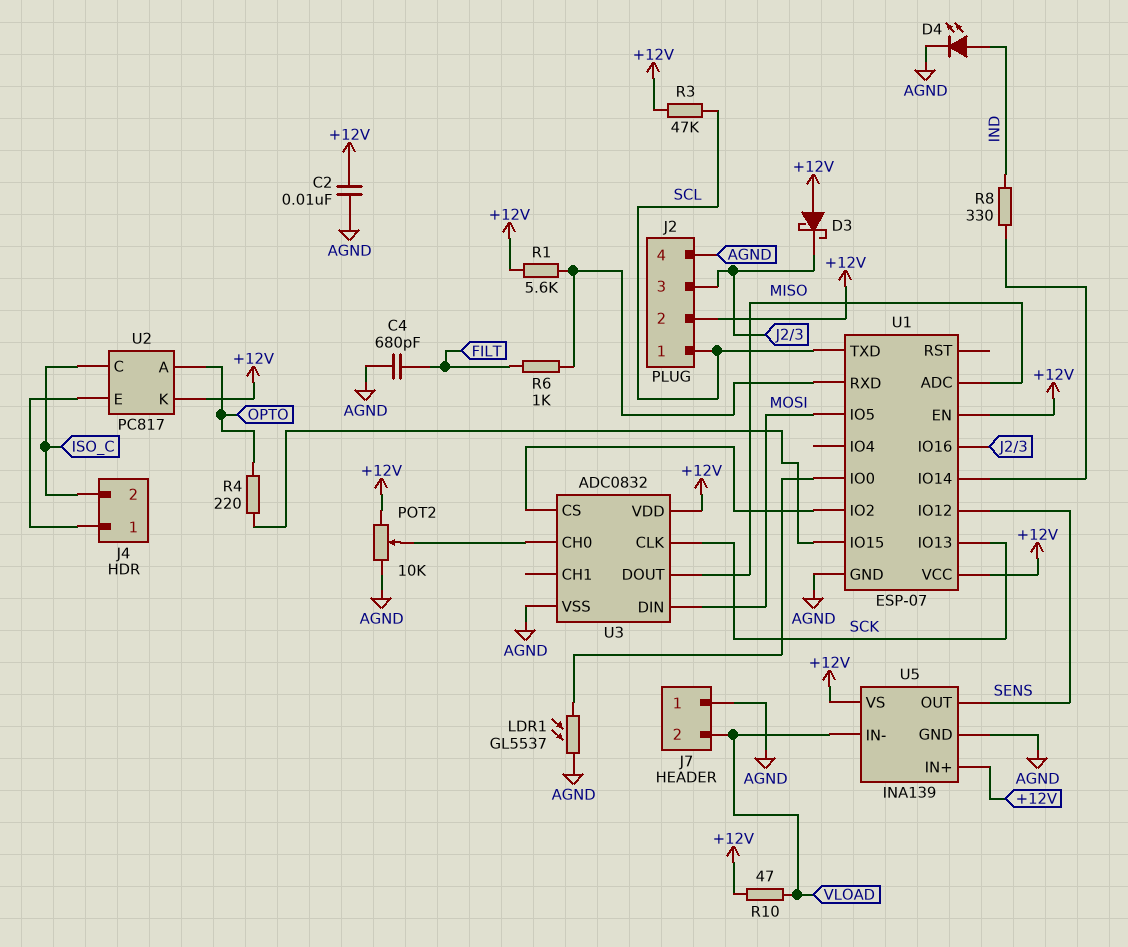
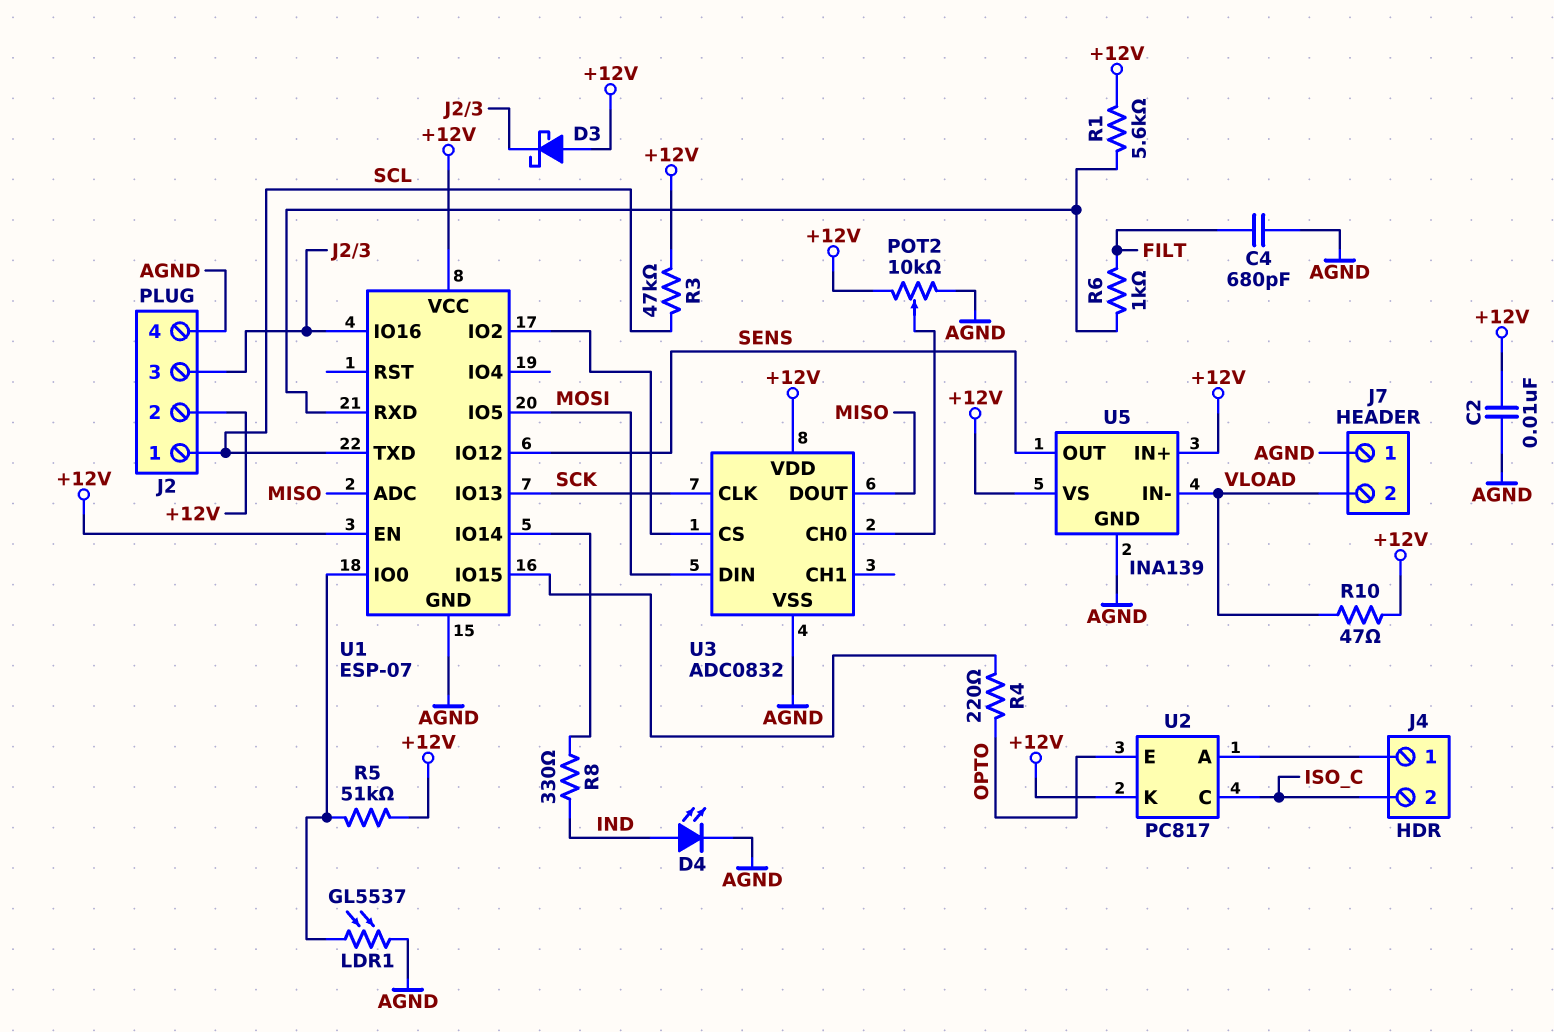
R5: none -> 51k (+12V, U1/IO0)
U2 pin A: OPTO -> J4/1
U2 pin E: J4/1 -> OPTO

